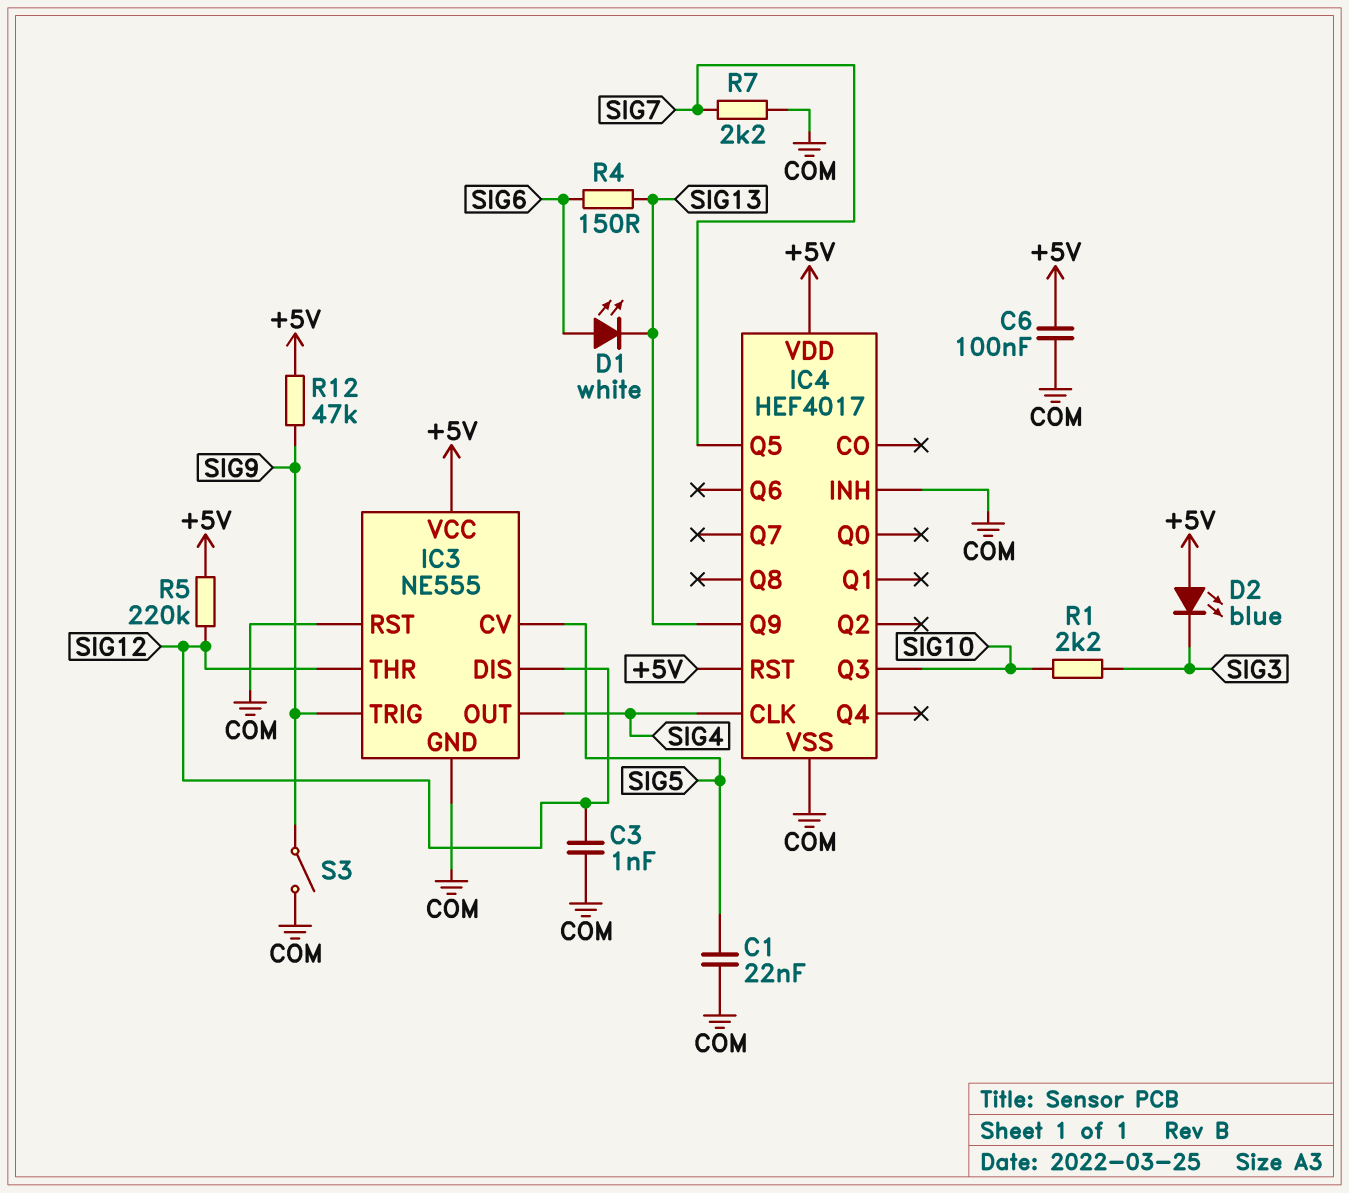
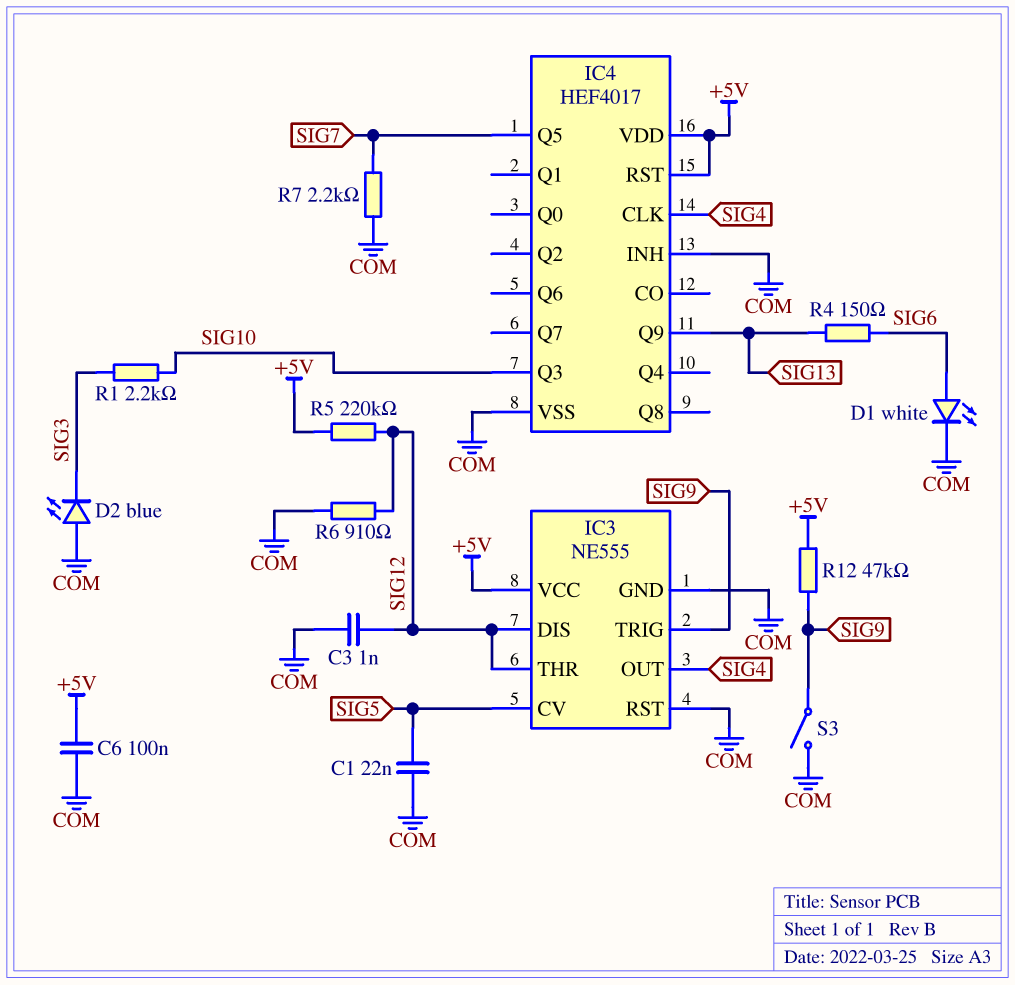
D1: LED white (A SIG6, K SIG13) -> LED white (A SIG6, K COM)
D2: LED blue (A +5V, K SIG3) -> LED blue (A COM, K SIG3)
R6: none -> 910 (COM, SIG12)

